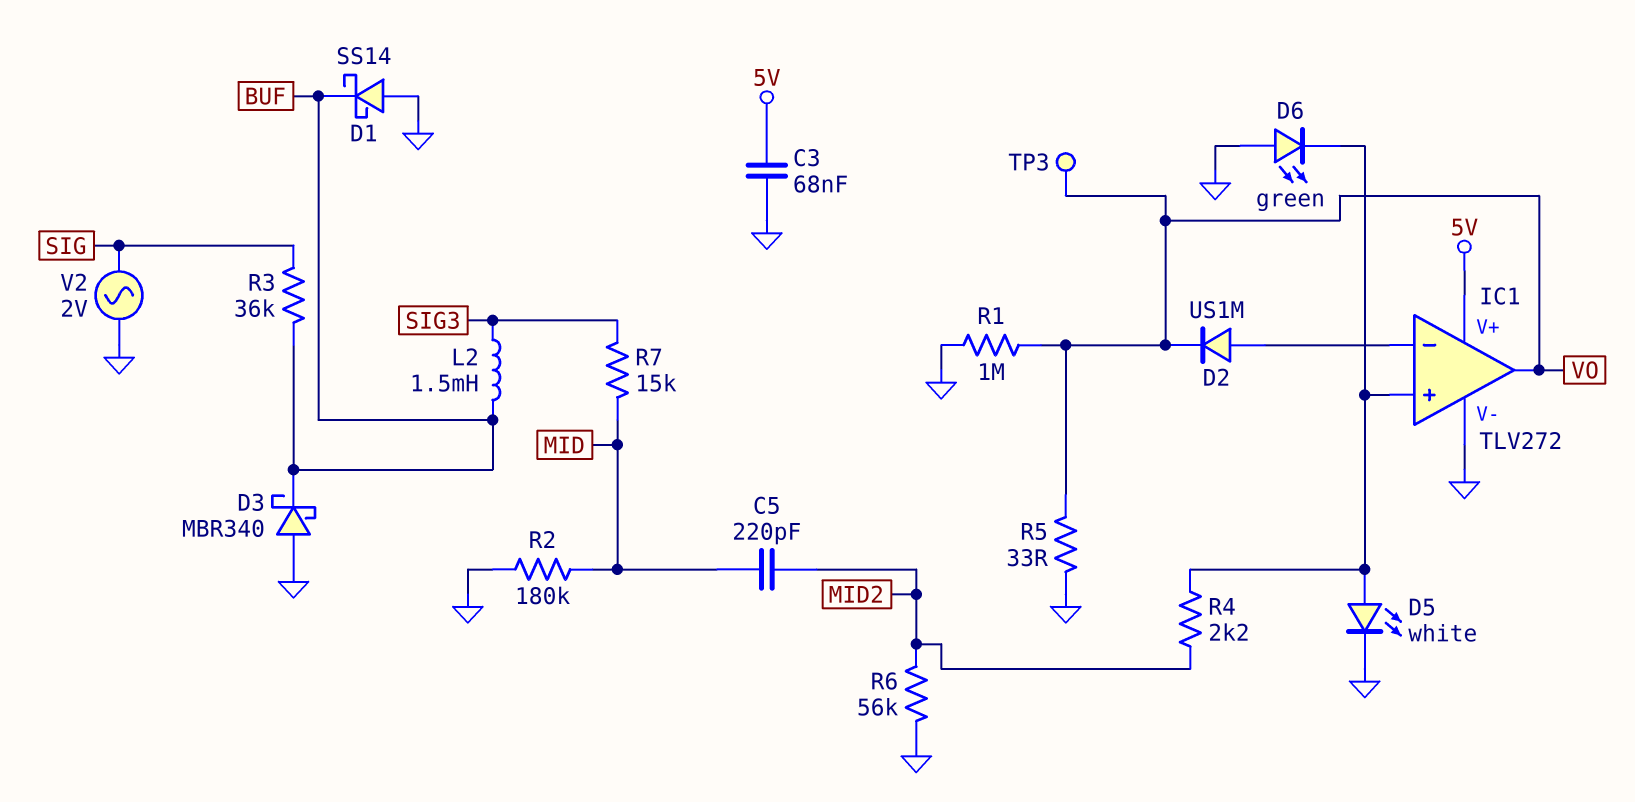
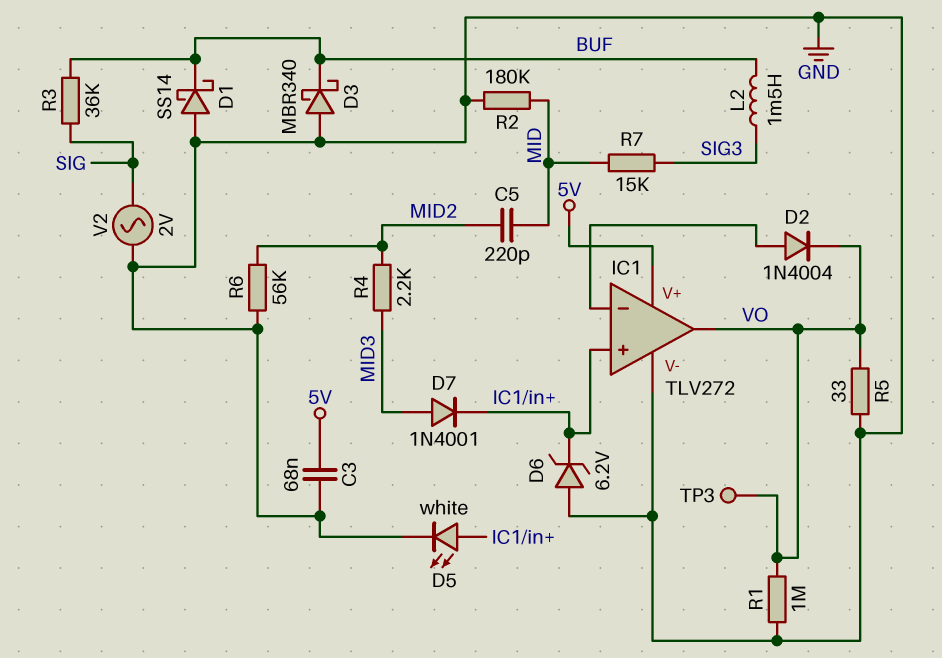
D2: diode US1M (A IC1/in-, K VO) -> diode 1N4004 (A IC1/in-, K VO)
D6: LED green (A GND, K IC1/in+) -> zener 6.2V (A GND, K IC1/in+)
D7: none -> diode 1N4001 (A MID3, K IC1/in+)
R4: 2.2k (IC1/in+, MID2) -> 2.2k (MID2, MID3)

